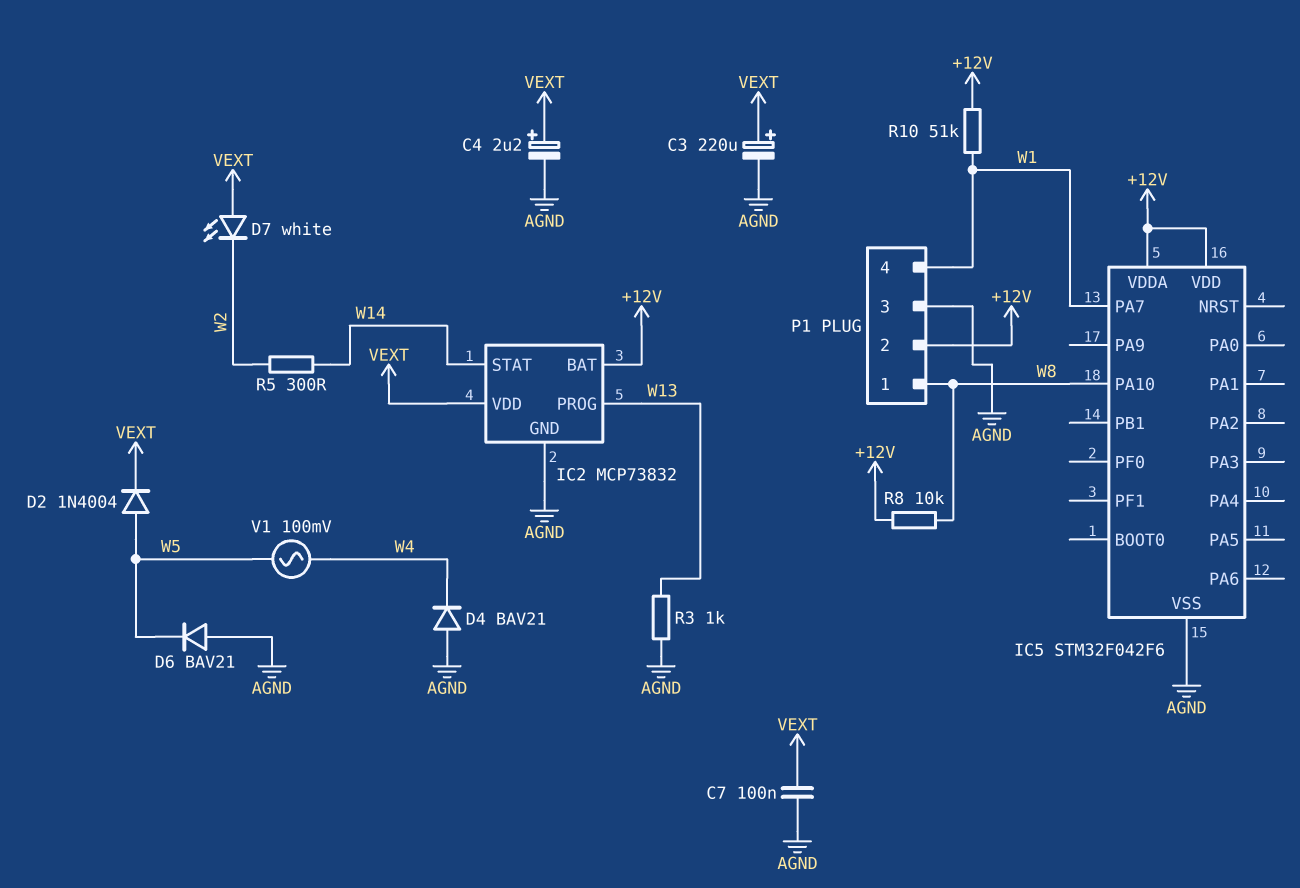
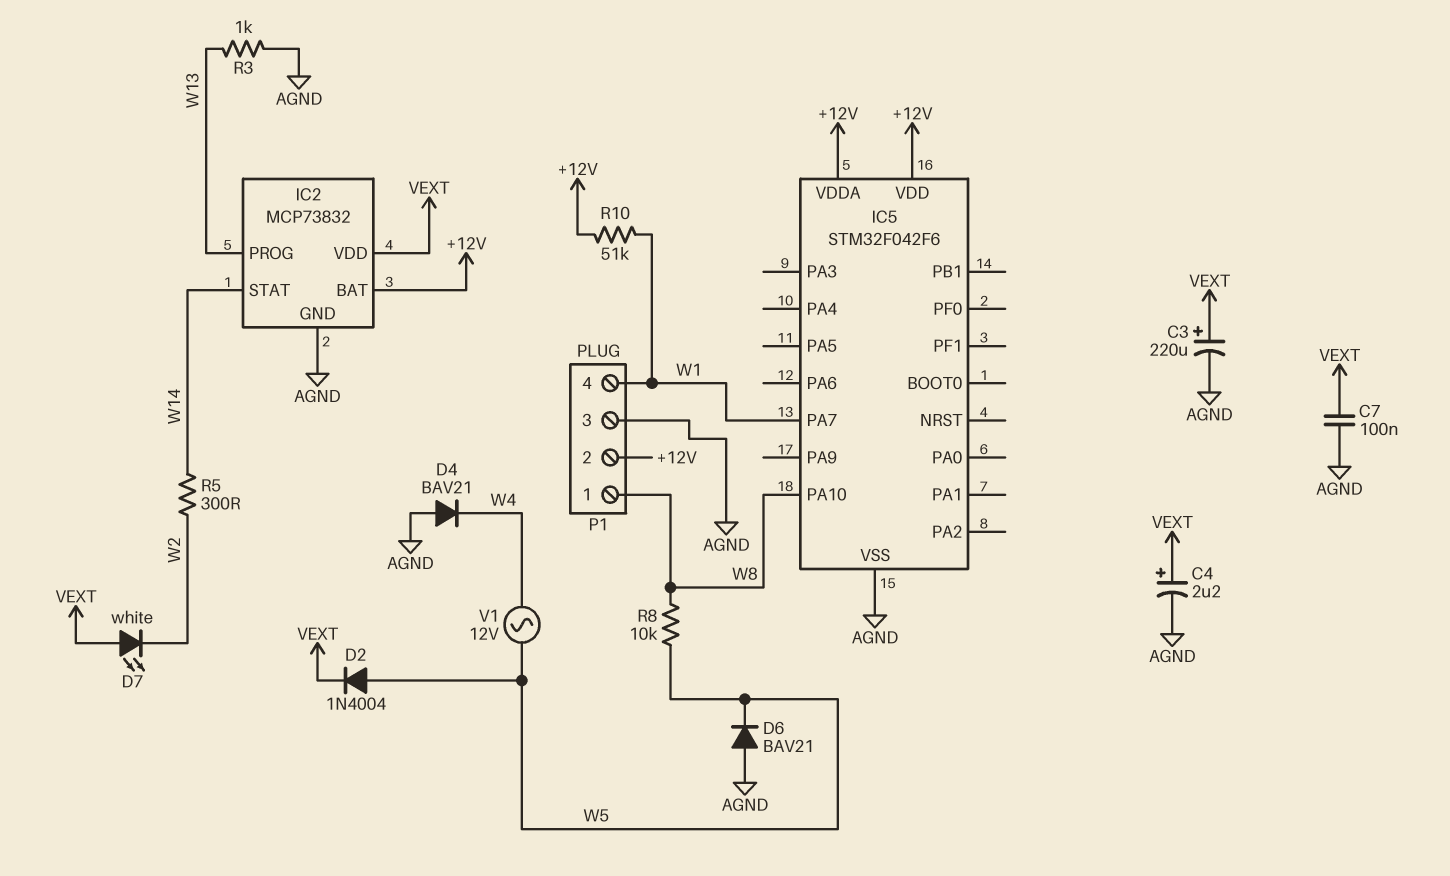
R8: 10k (+12V, W8) -> 10k (W5, W8)
V1: AC 100mV (W4, W5) -> AC 12V (W4, W5)

